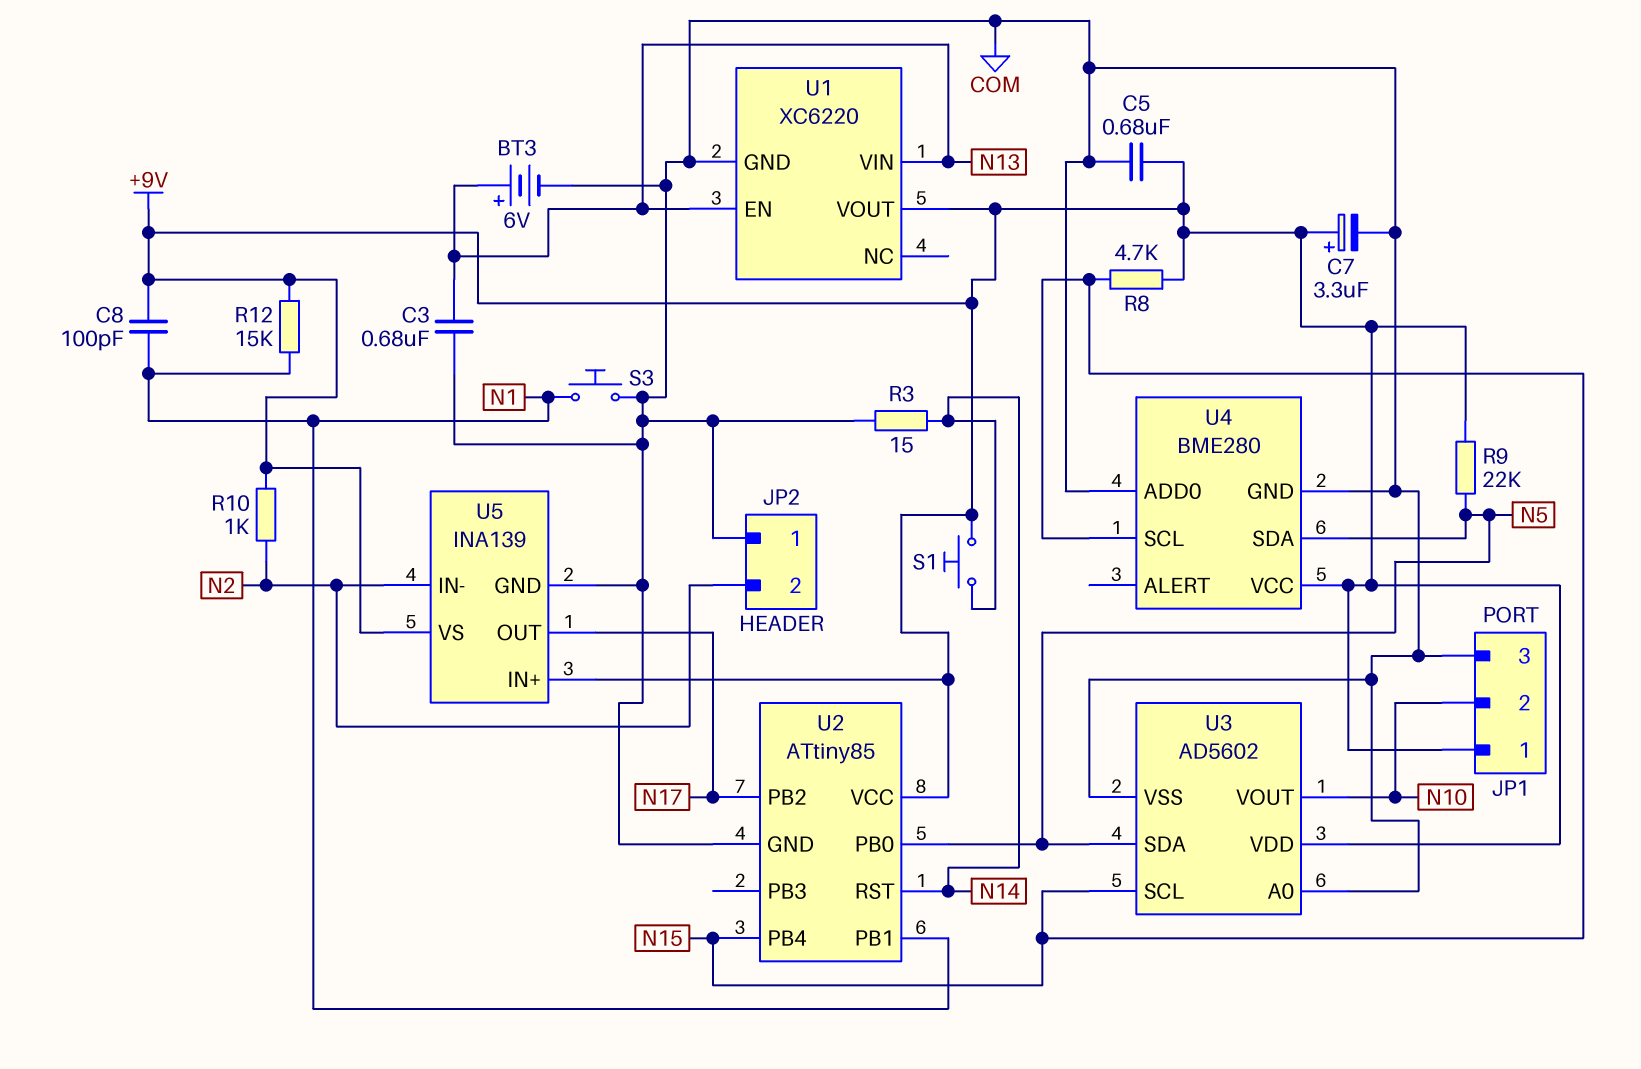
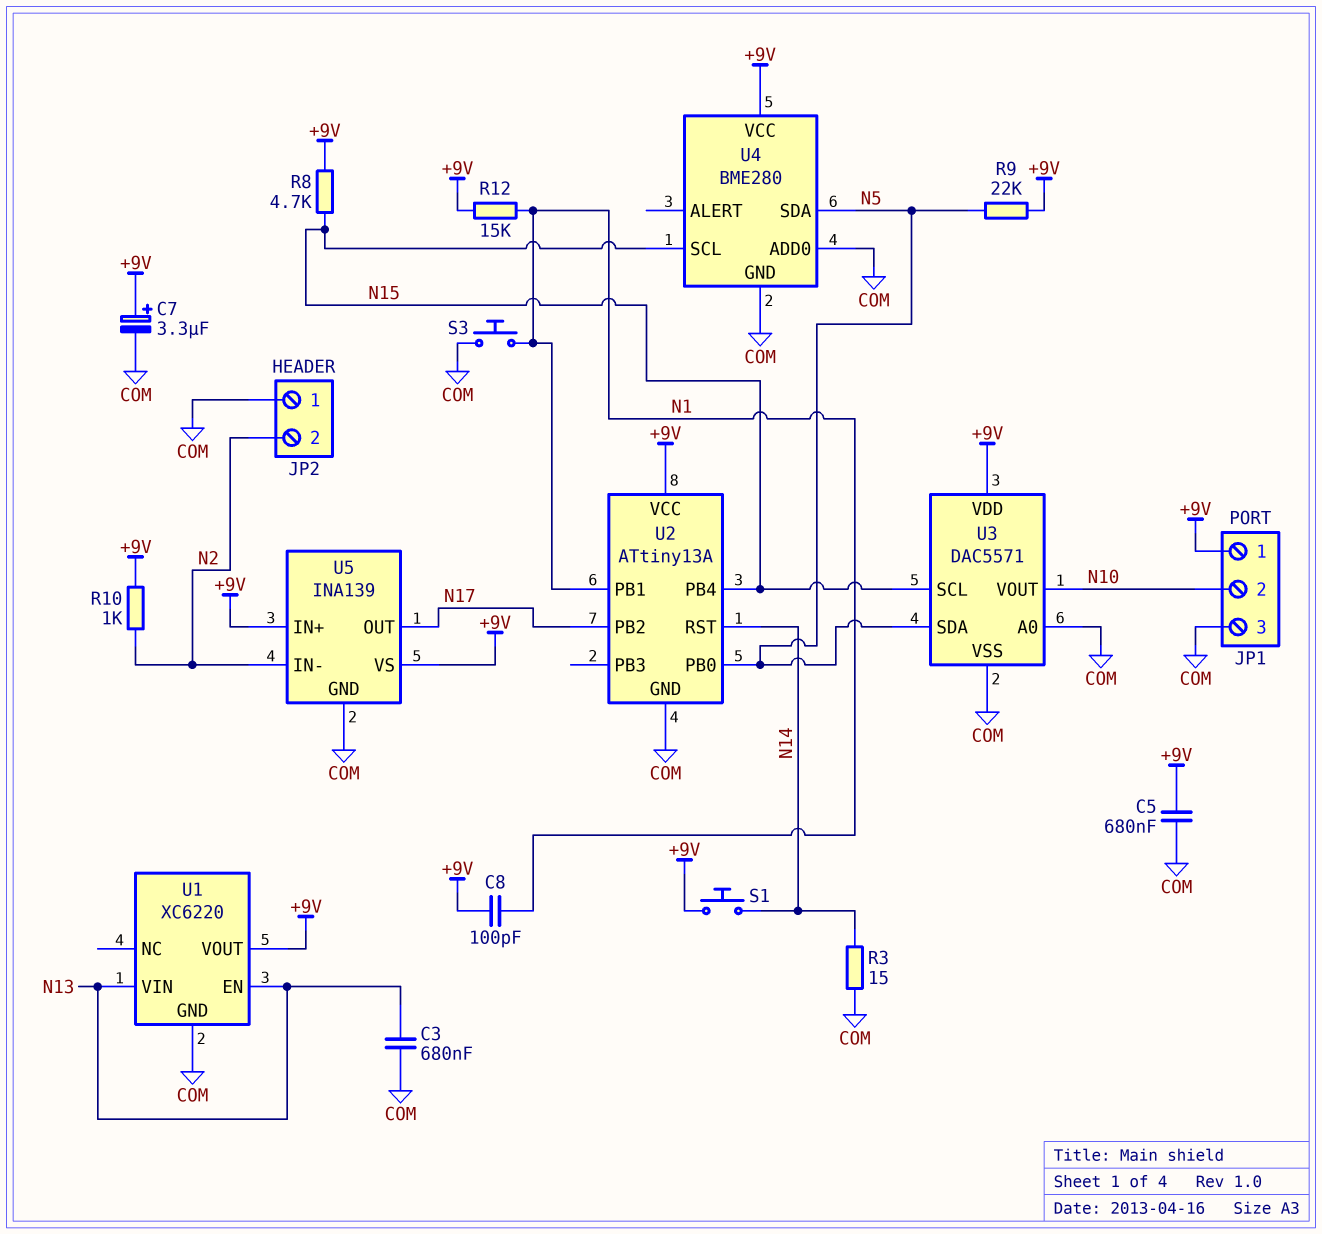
BT3: 6V (plus N13, minus COM) -> none
U2: ATtiny85 -> ATtiny13A
U3: AD5602 -> DAC5571

